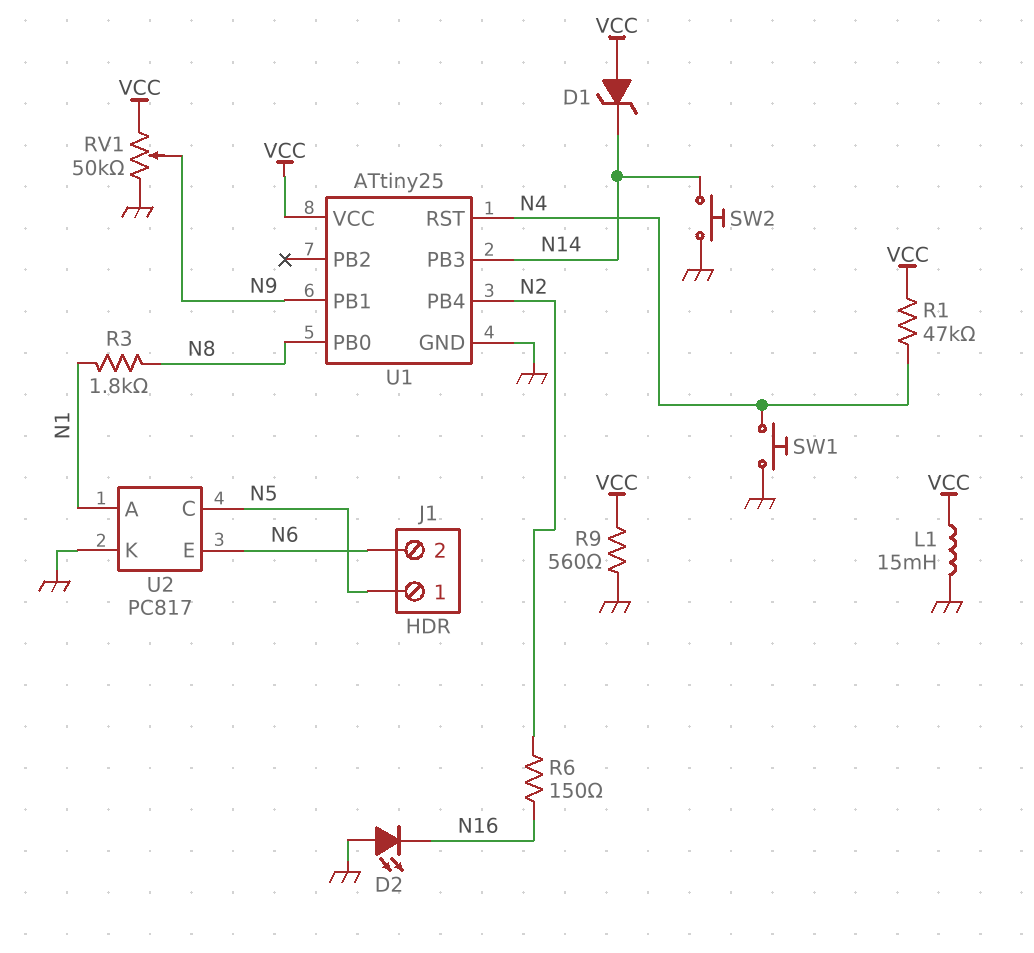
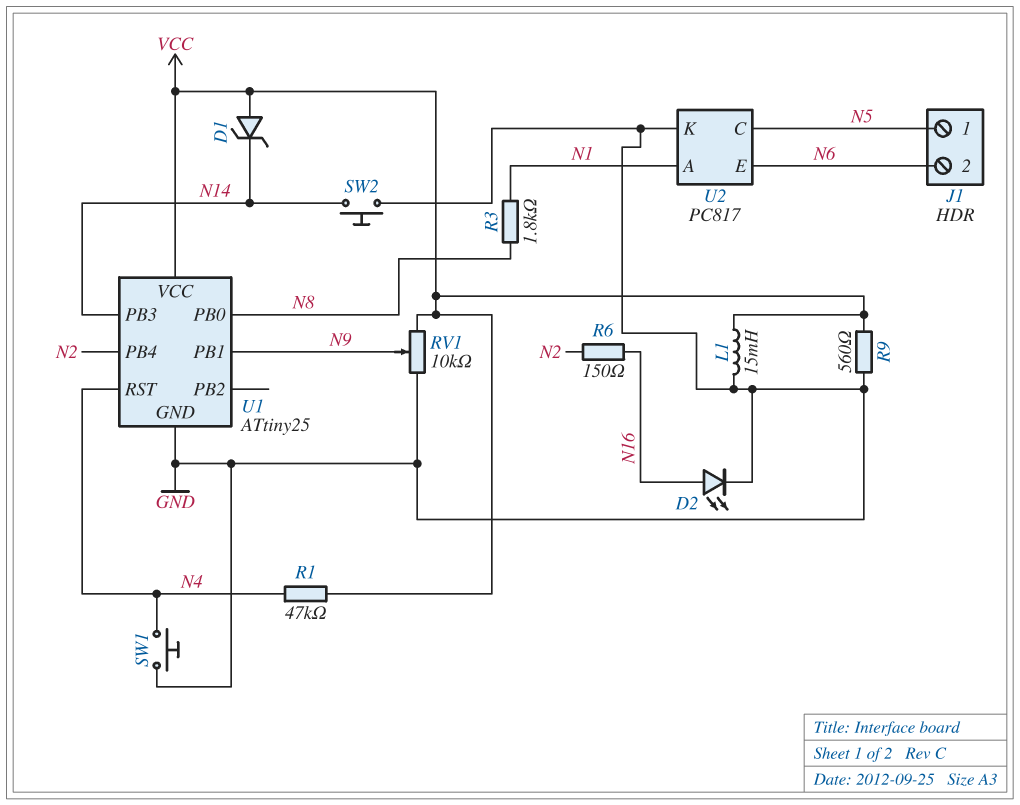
D2: LED (A GND, K N16) -> LED (A N16, K GND)
RV1: 50k (GND, VCC, wiper N9) -> 10k (GND, VCC, wiper N9)

